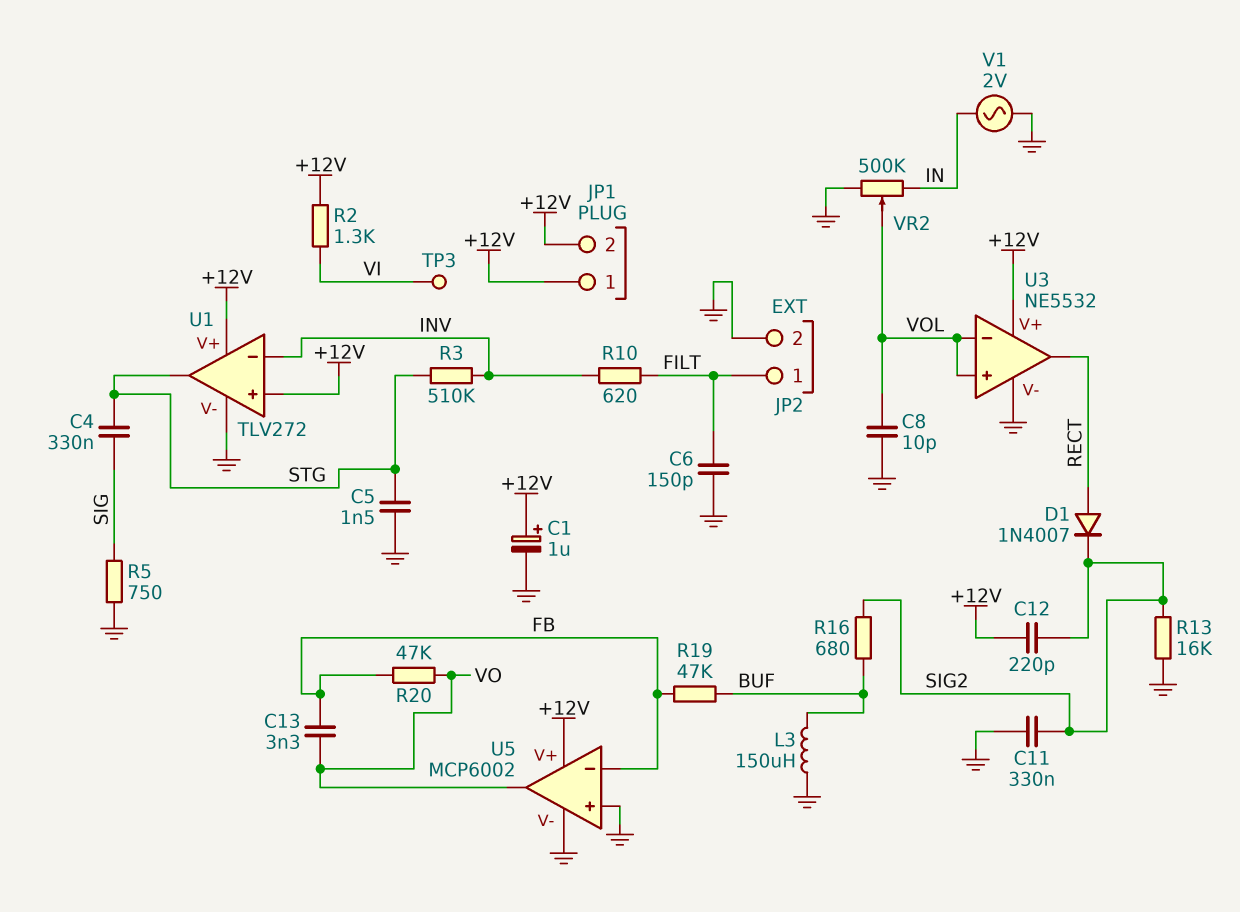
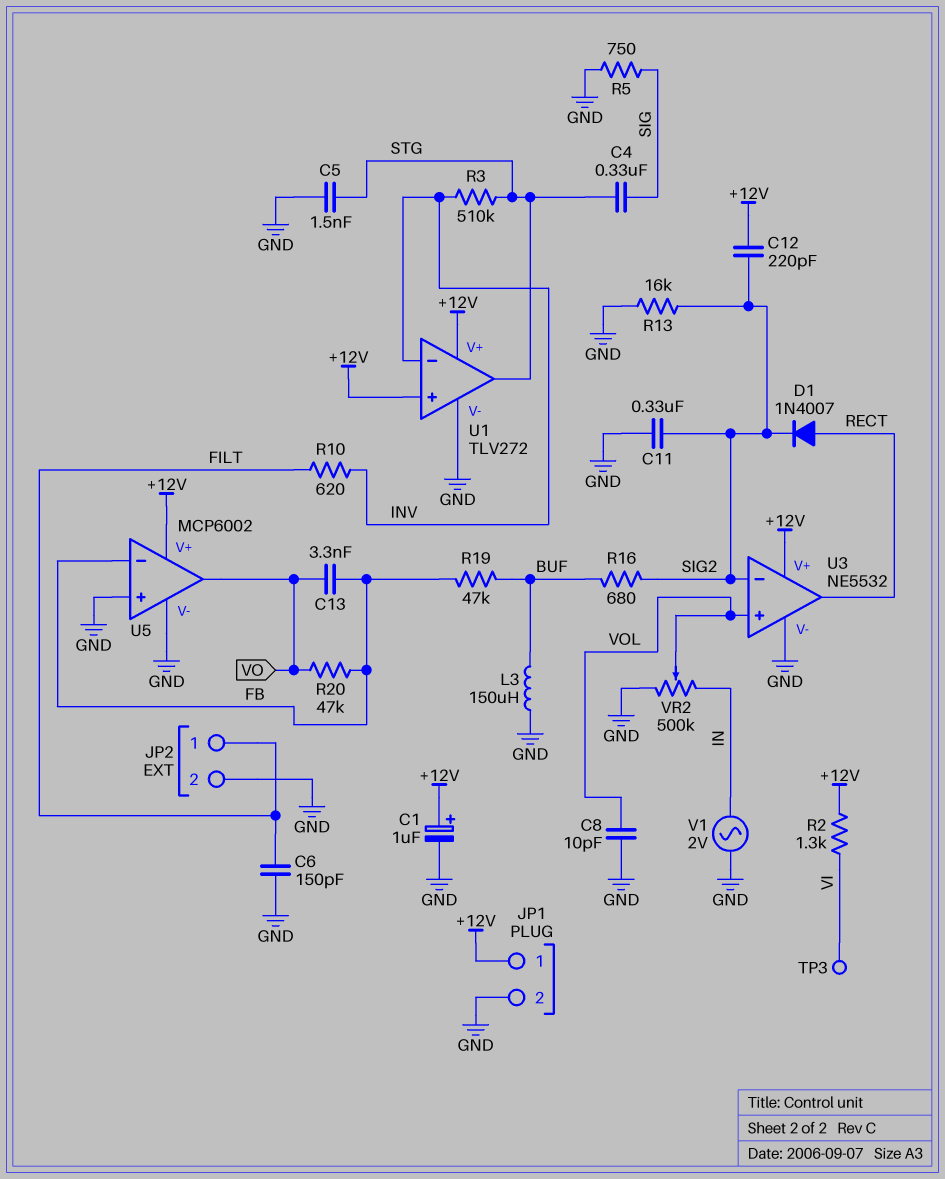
JP1 pin 2: +12V -> GND
U3 pin in-: VOL -> SIG2

